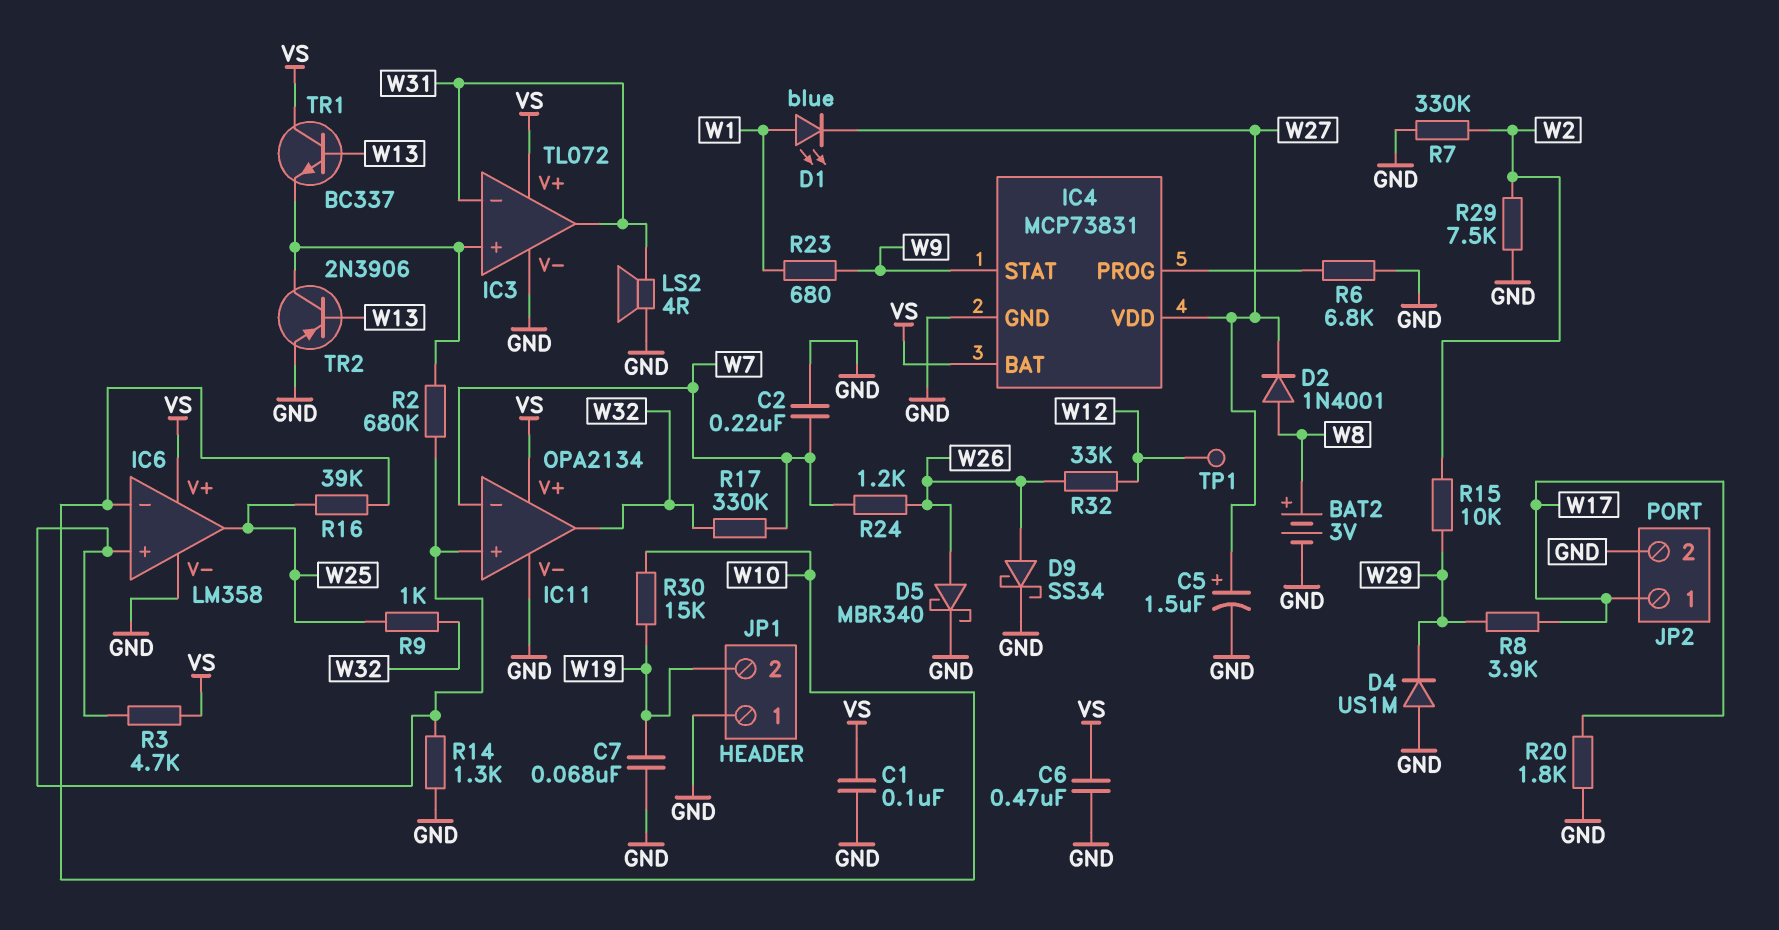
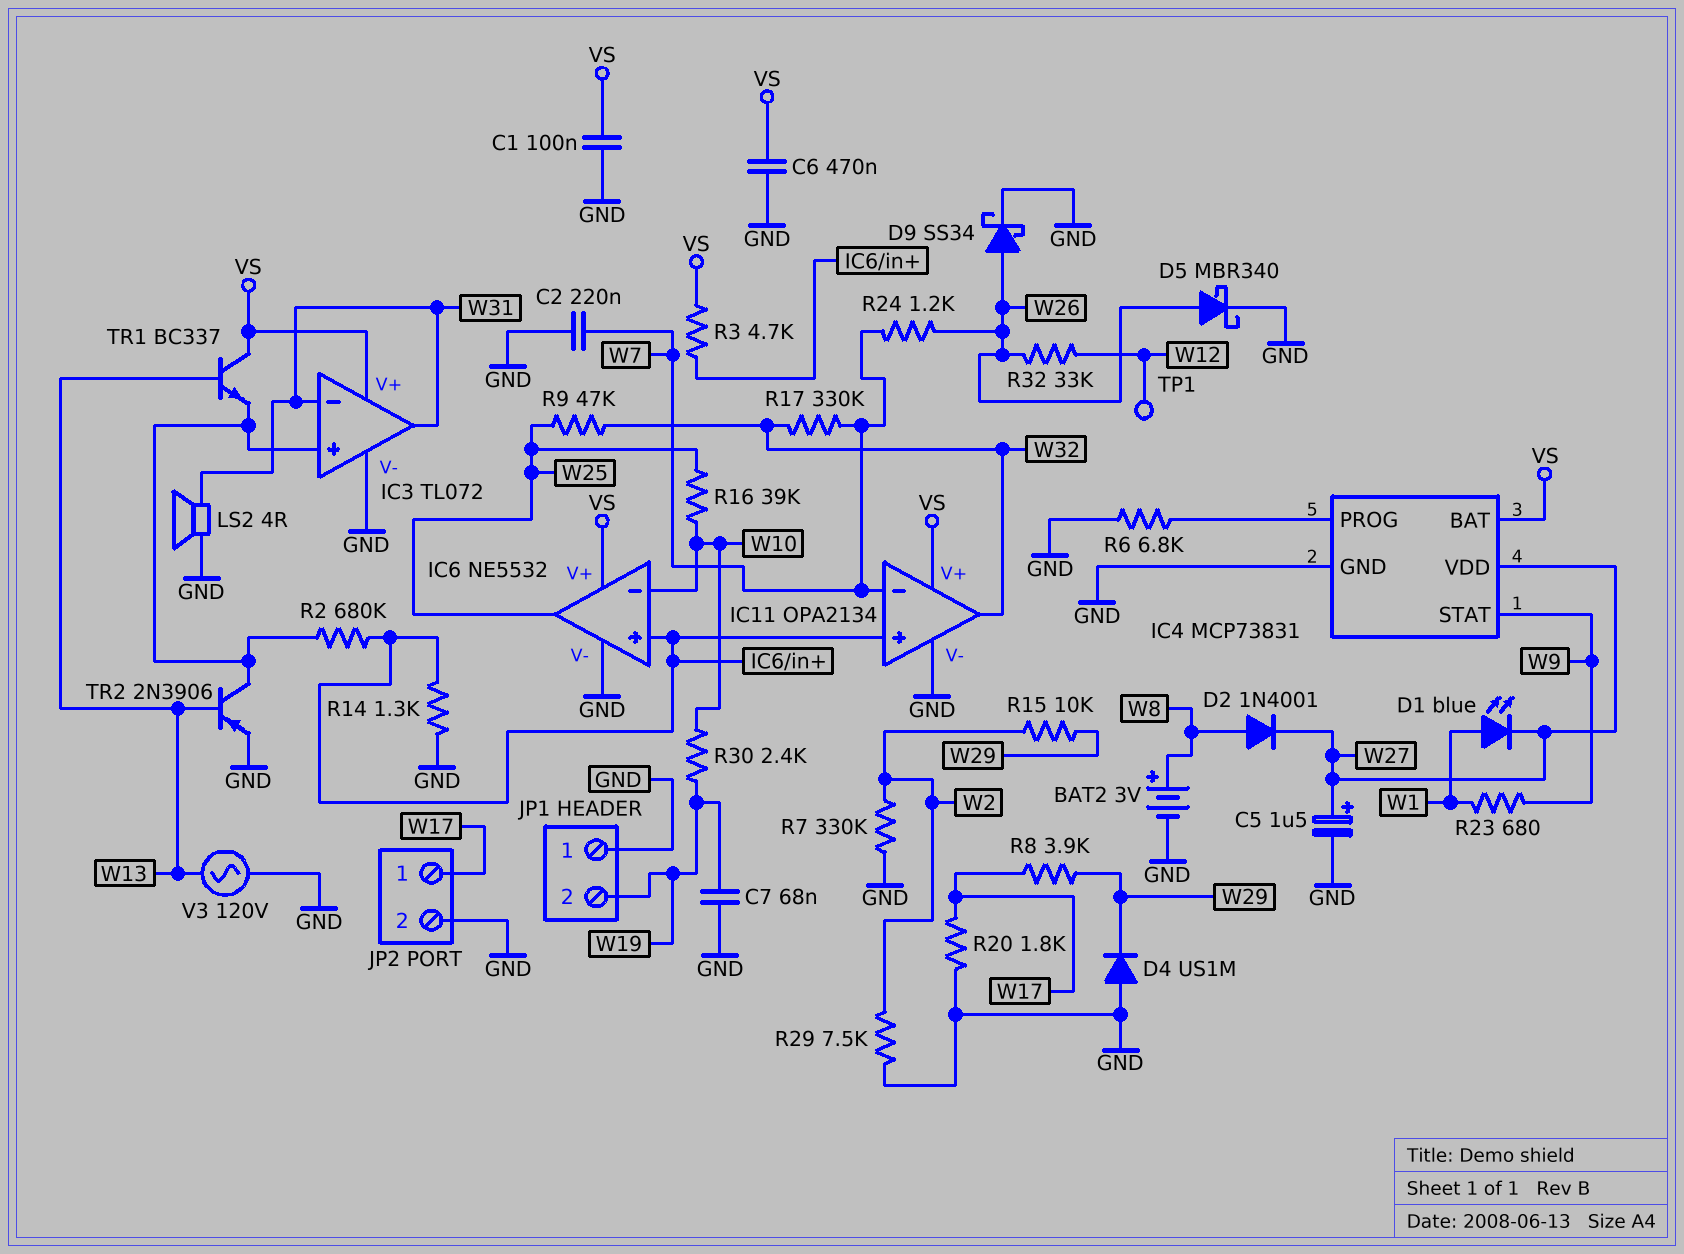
IC6: LM358 -> NE5532
R9: 1k (W25, W32) -> 47k (W25, W32)
R30: 15k (W10, W19) -> 2.4k (W10, W19)
V3: none -> AC 120V (GND, W13)

